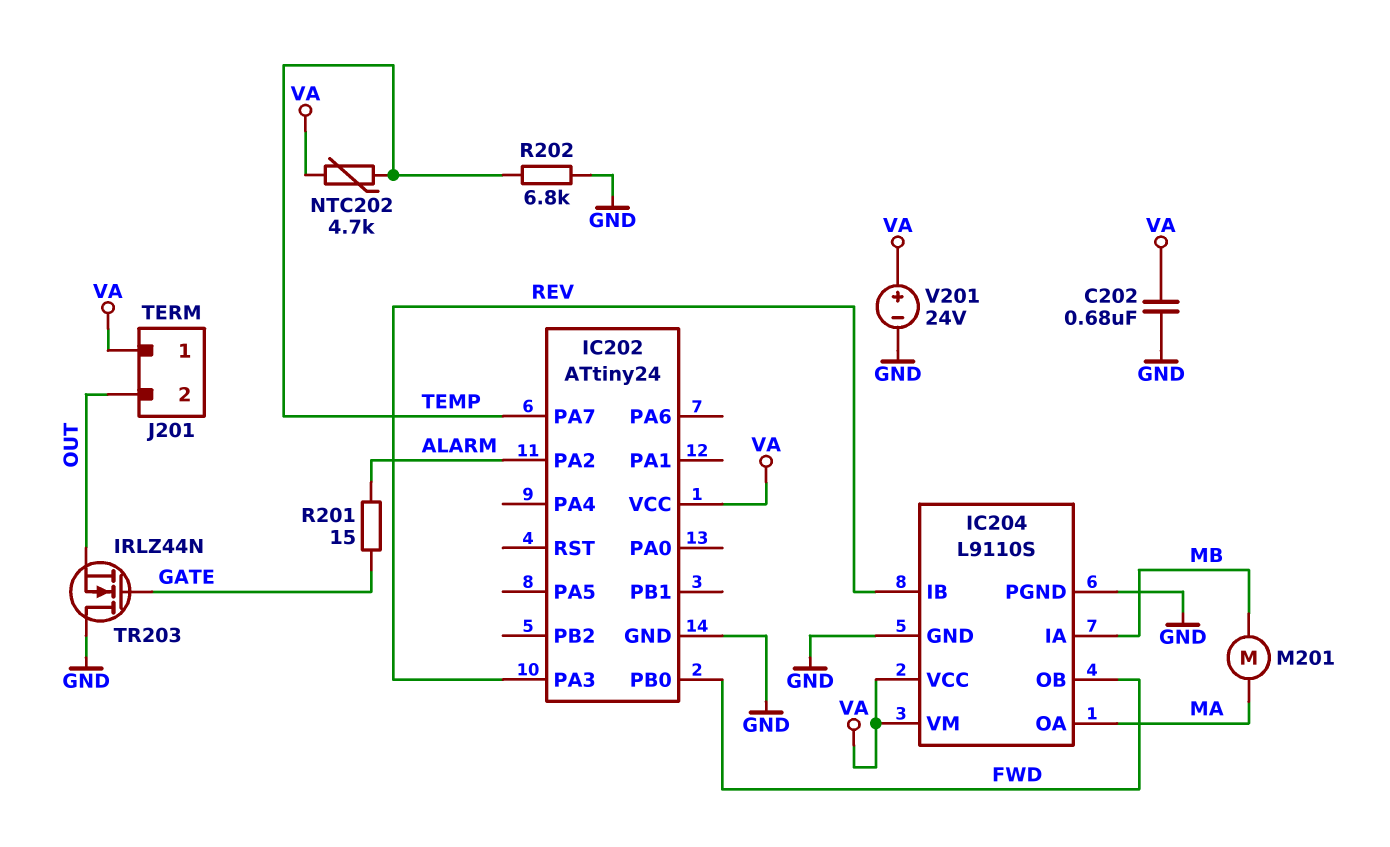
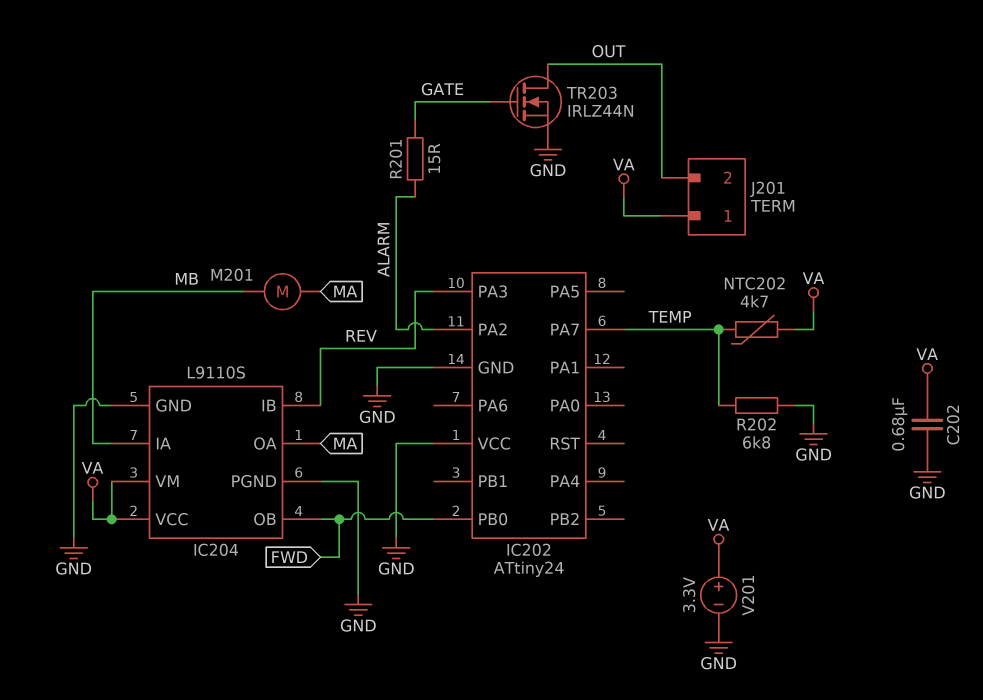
IC202 pin VCC: VA -> GND
TR203: NMOS IRLZ44N (G GATE, D GND, S OUT) -> NMOS IRLZ44N (G GATE, D OUT, S GND)
V201: 24V (plus VA, minus GND) -> 3.3V (plus VA, minus GND)

